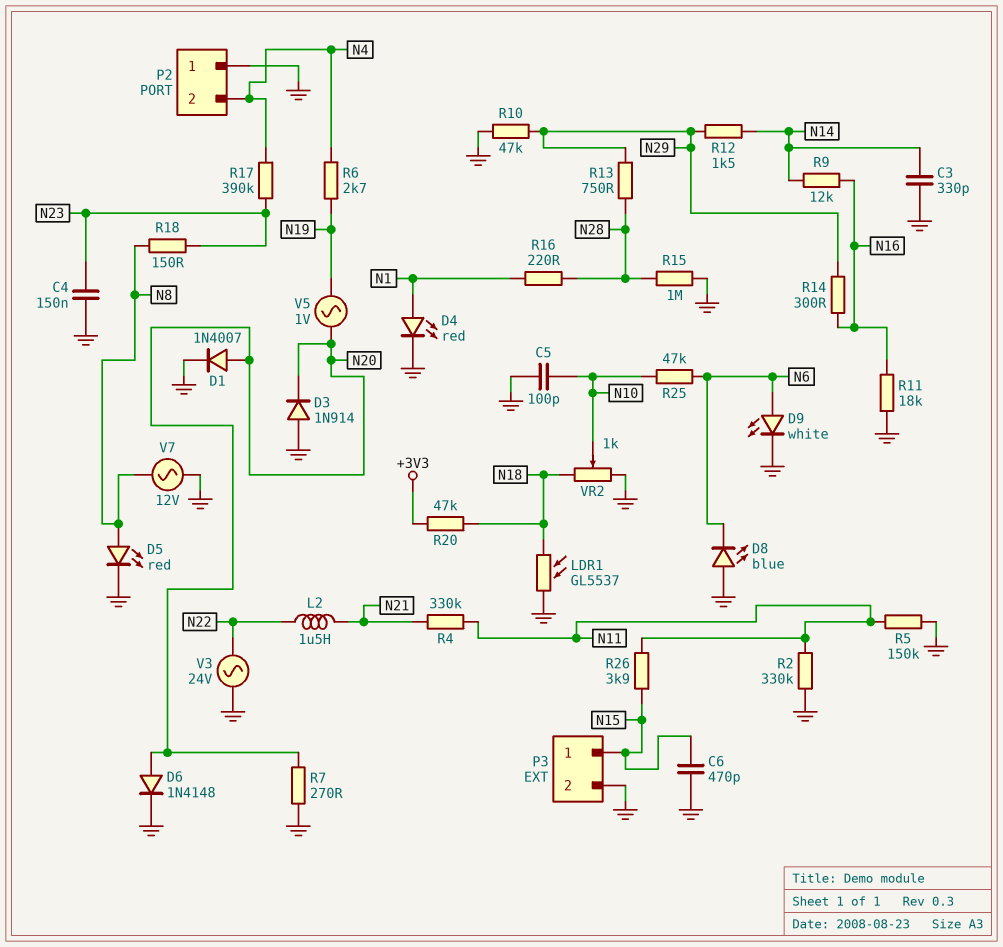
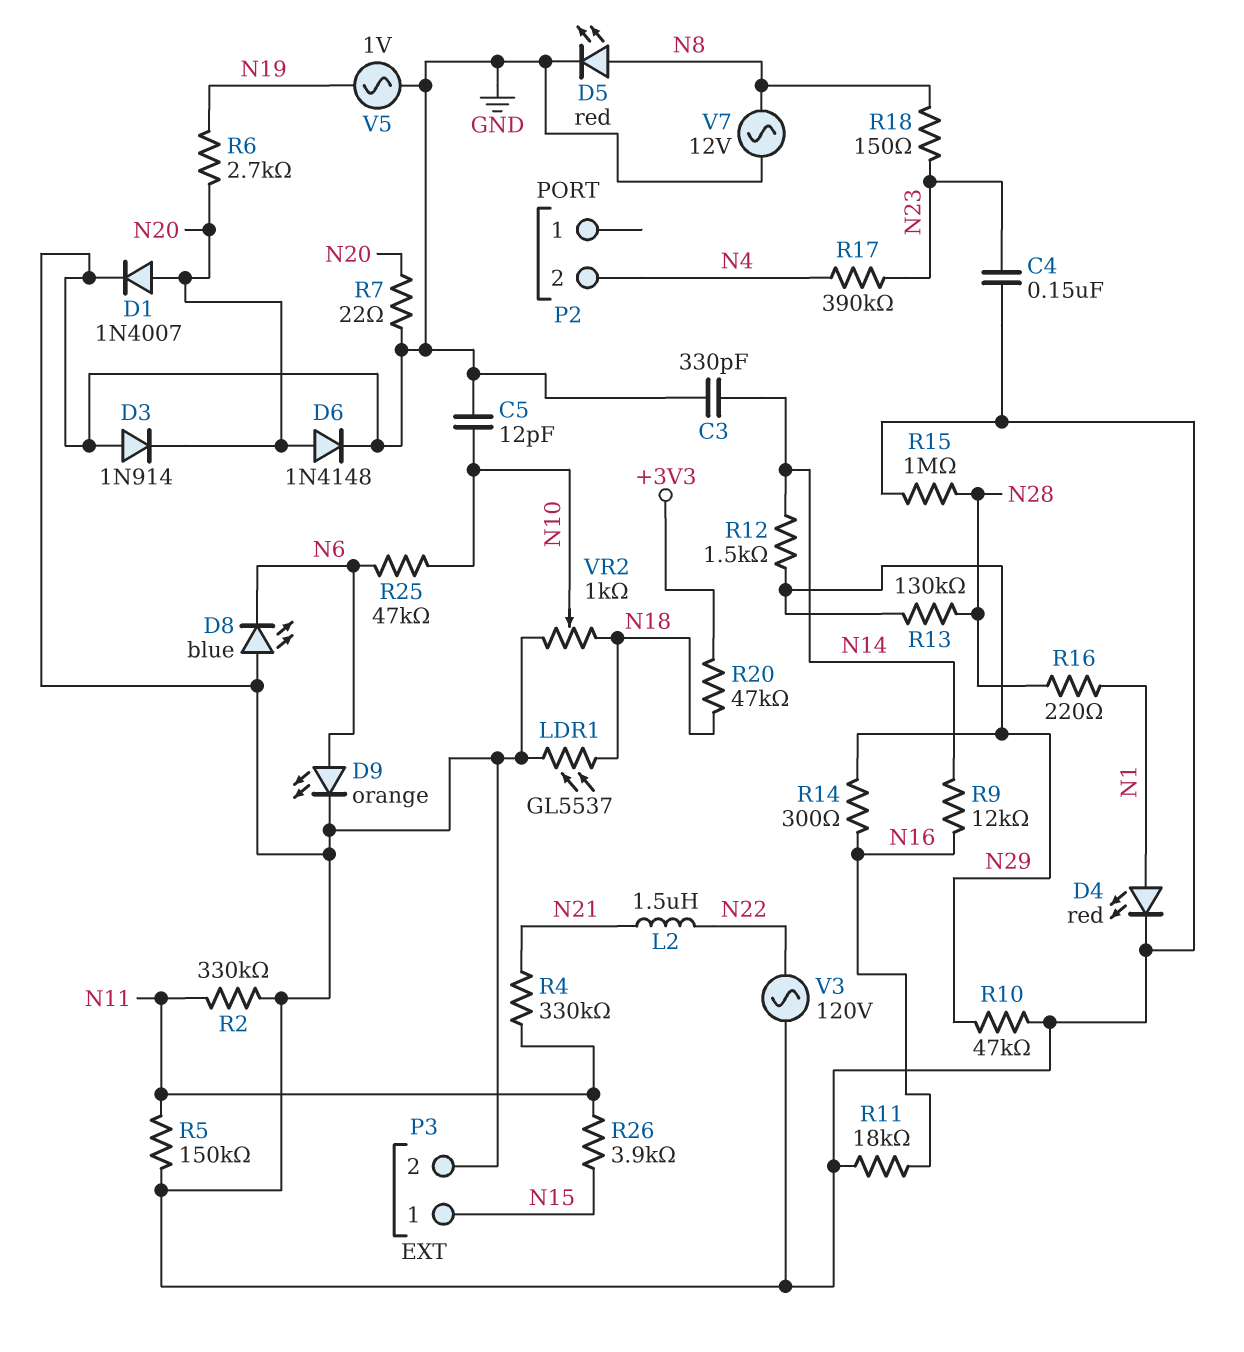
C5: 100pF (GND, N10) -> 12pF (GND, N10)
C6: 470pF (GND, N15) -> none
D9: LED white (A N6, K GND) -> LED orange (A N6, K GND)
P2 pin 1: GND -> none
R6: 2.7k (N4, N19) -> 2.7k (N19, N20)
R7: 270 (GND, N20) -> 22 (GND, N20)
R13: 750 (N28, N29) -> 130k (N28, N29)
V3: AC 24V (GND, N22) -> AC 120V (GND, N22)
V5: AC 1V (N19, N20) -> AC 1V (GND, N19)

